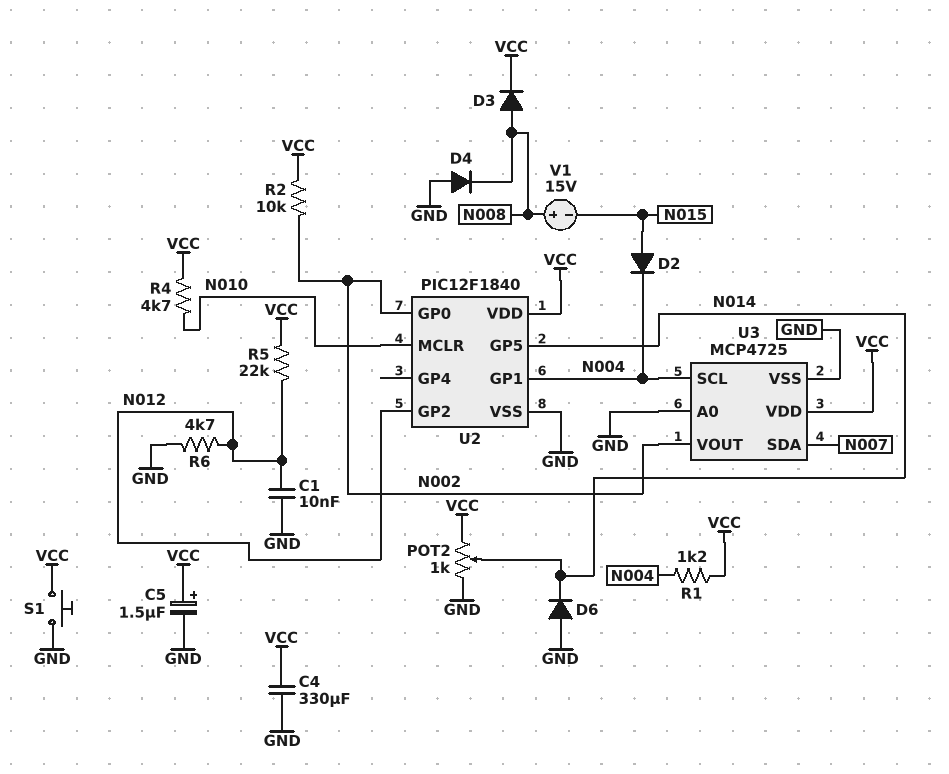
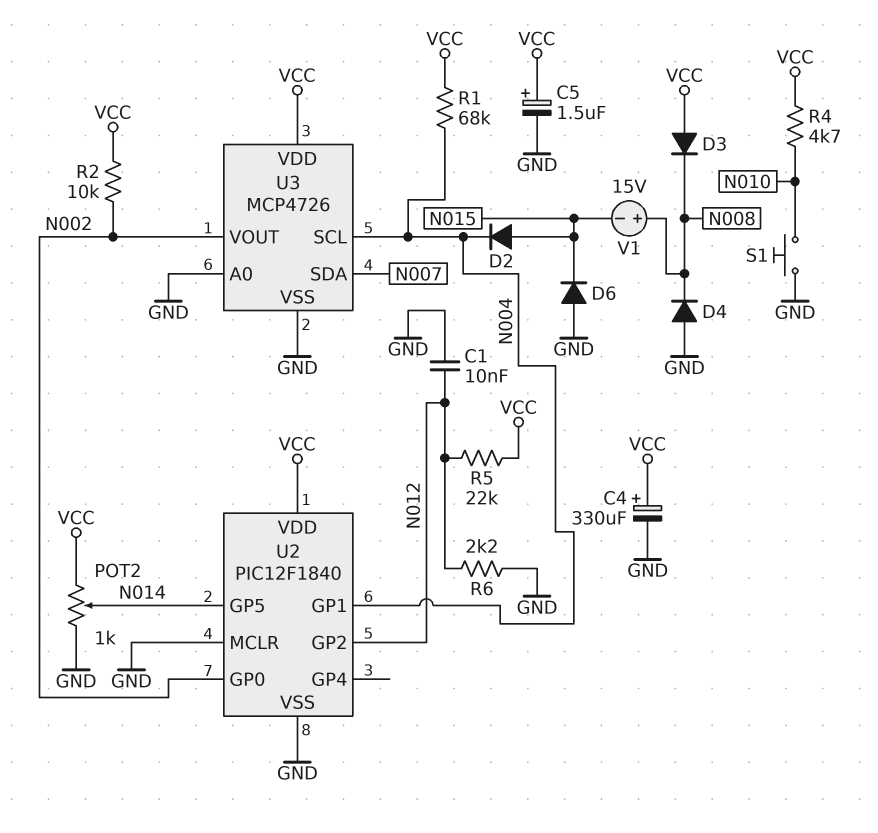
C4: 330uF (GND, VCC) -> 330uF (plus VCC, minus GND)
D3: diode (A N008, K VCC) -> diode (A VCC, K N008)
D6: diode (A GND, K N014) -> diode (A GND, K N015)
R1: 1.2k (N004, VCC) -> 68k (N004, VCC)
R6: 4.7k (GND, N012) -> 2.2k (GND, N012)
S1: button (GND, VCC) -> button (GND, N010)
U2 pin MCLR: N010 -> GND
U3: MCP4725 -> MCP4726

